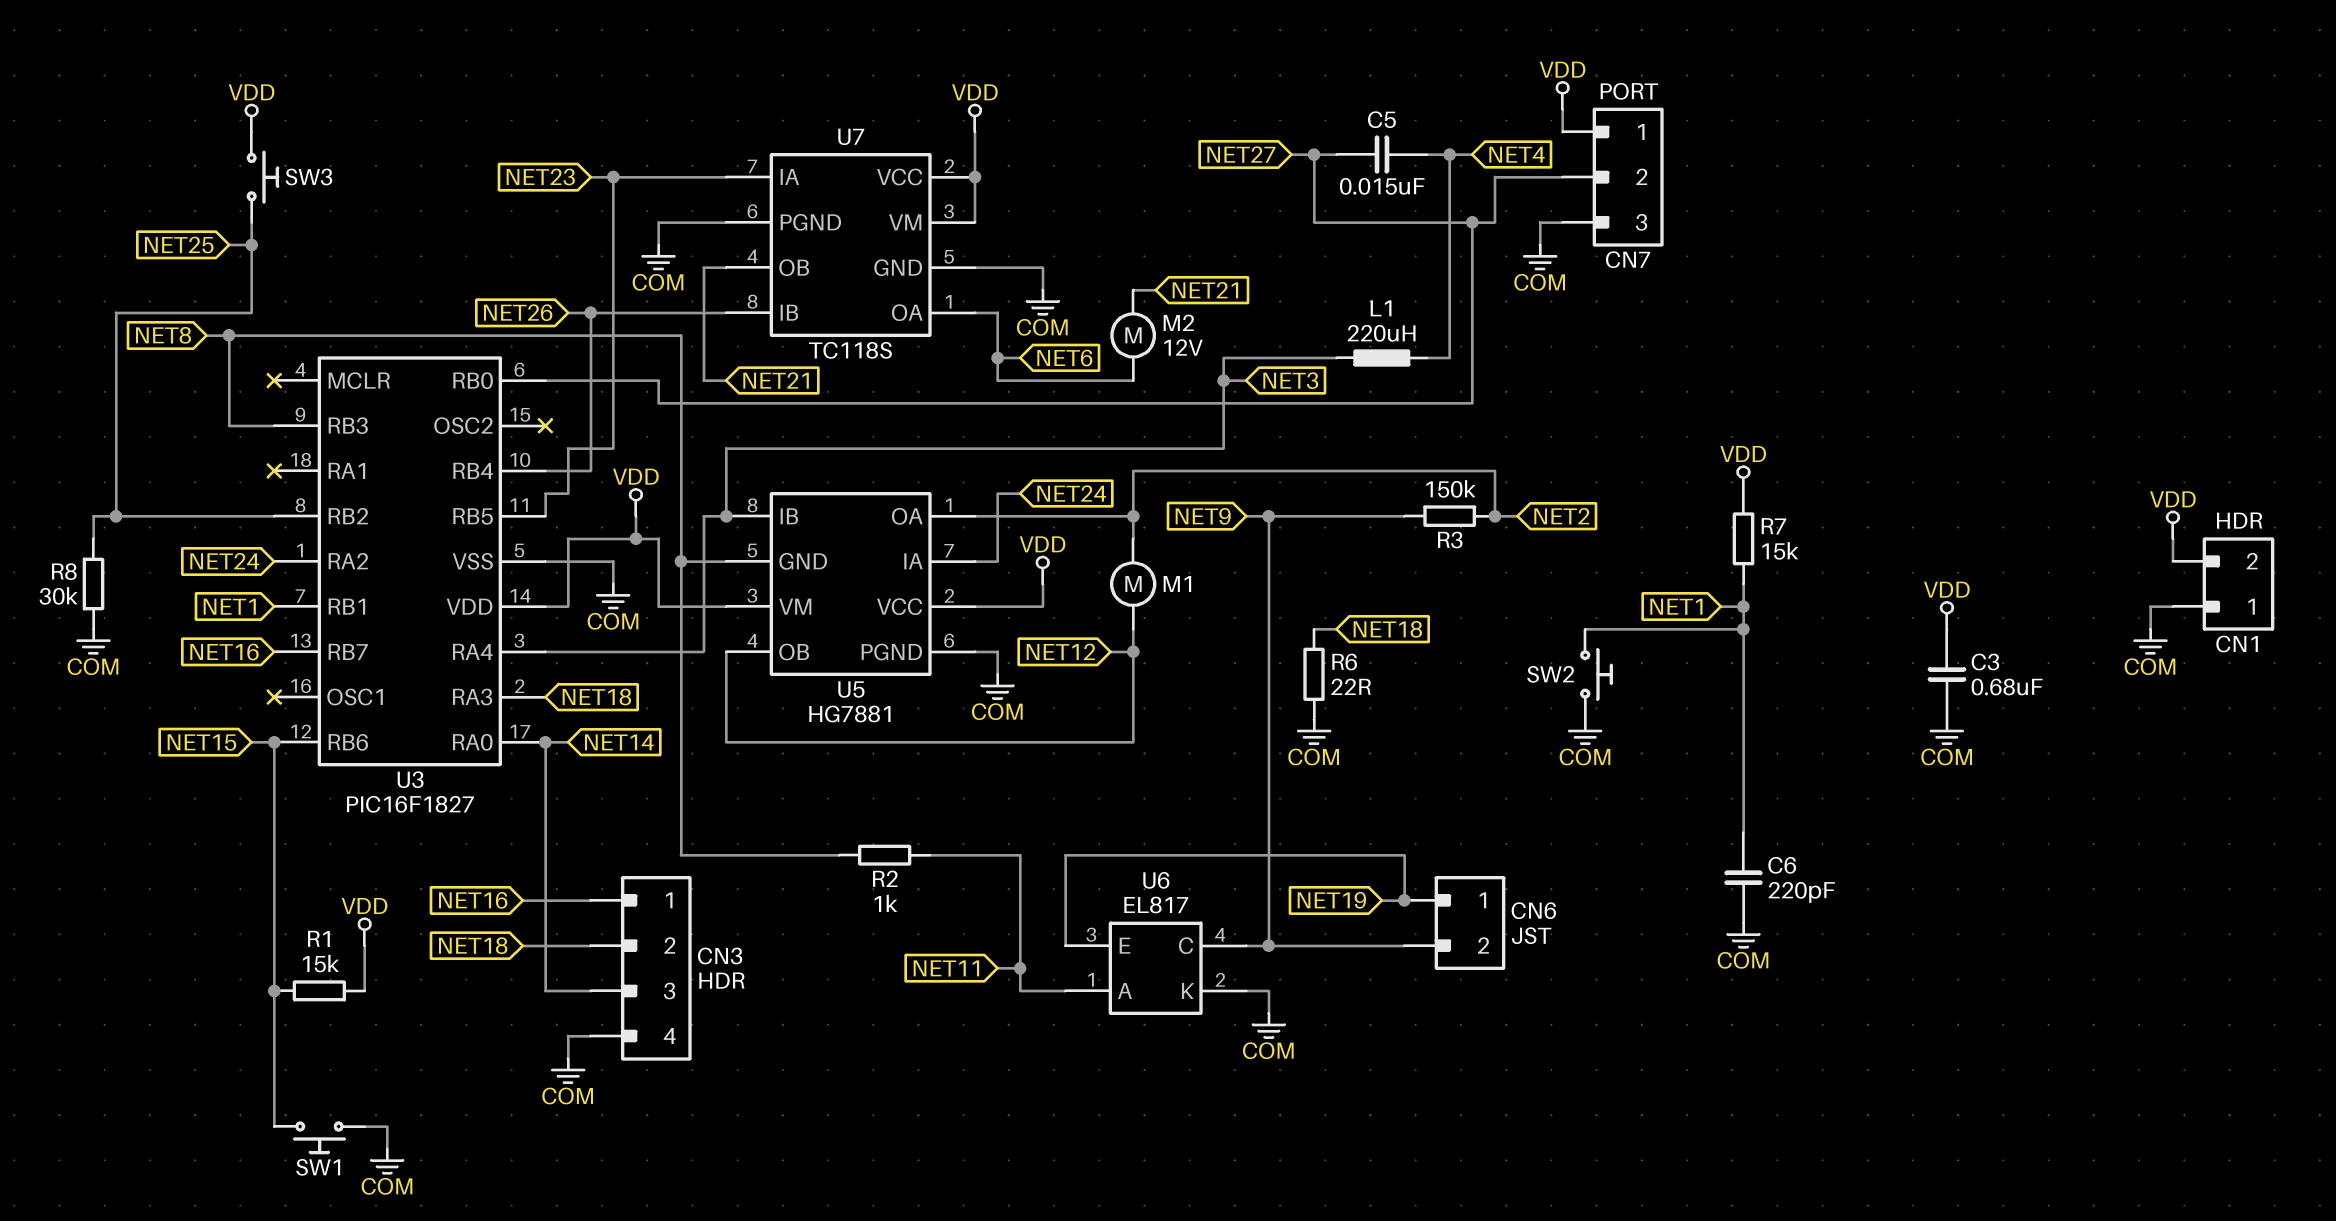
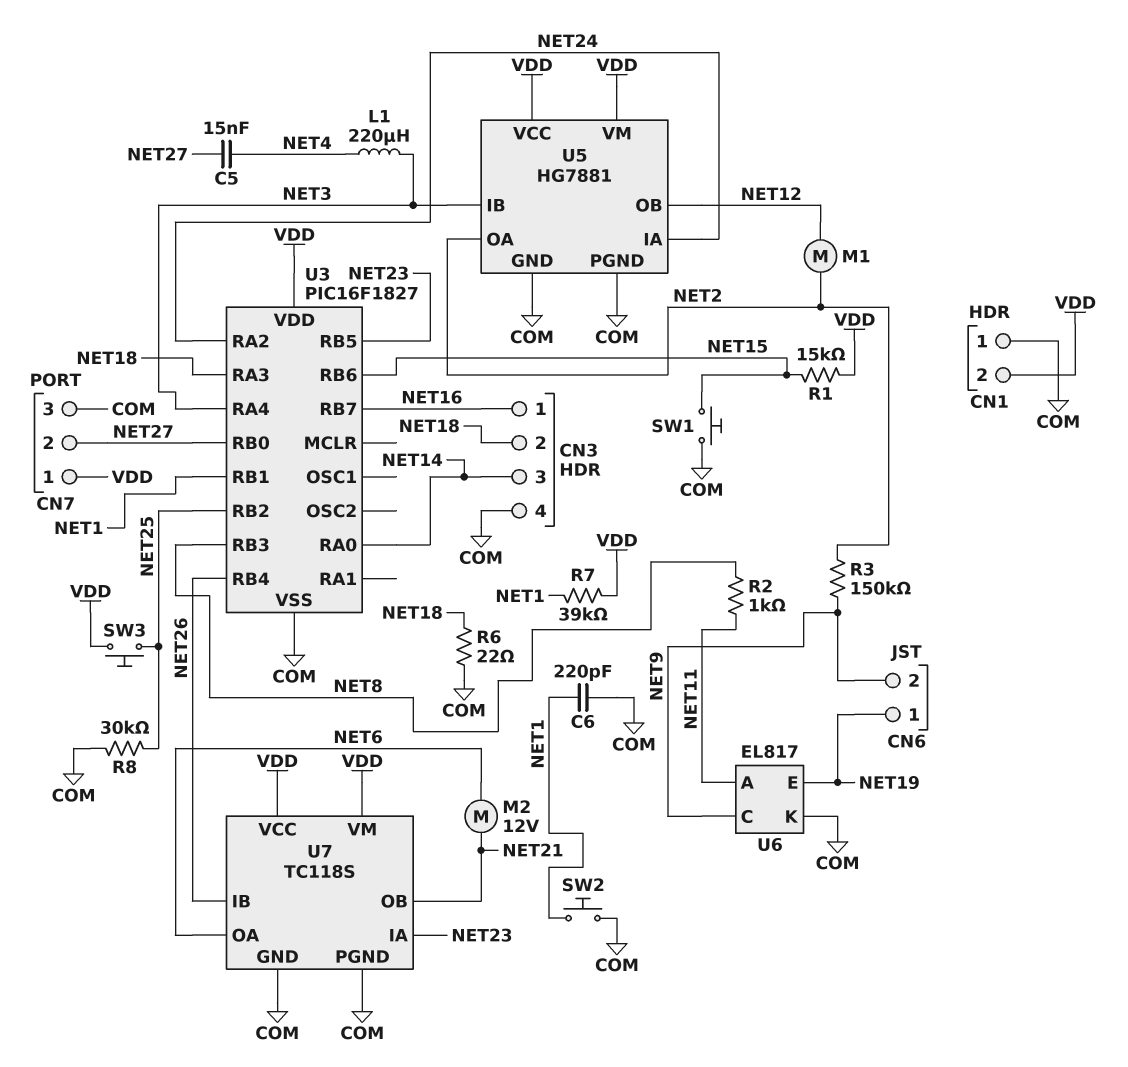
C3: 680nF (COM, VDD) -> none
R7: 15k (NET1, VDD) -> 39k (NET1, VDD)
U5 pin GND: NET8 -> COM

